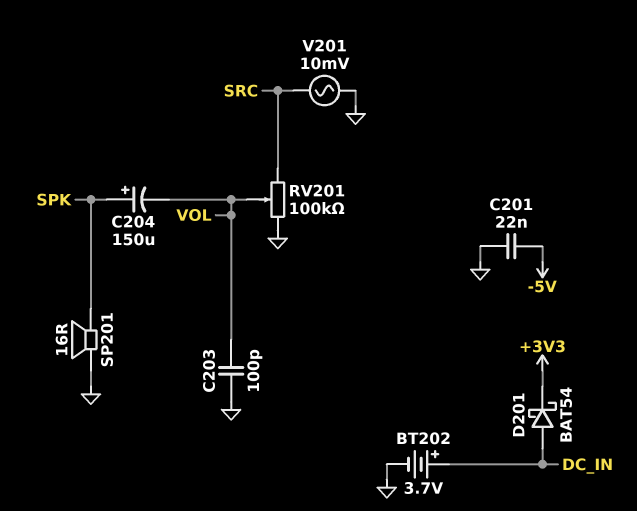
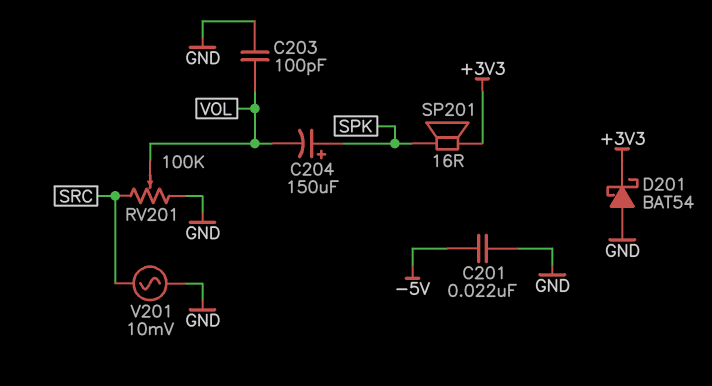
BT202: 3.7V (plus DC_IN, minus GND) -> none
D201: schottky BAT54 (A DC_IN, K +3V3) -> schottky BAT54 (A GND, K +3V3)
SP201: speaker 16R (GND, SPK) -> speaker 16R (+3V3, SPK)

